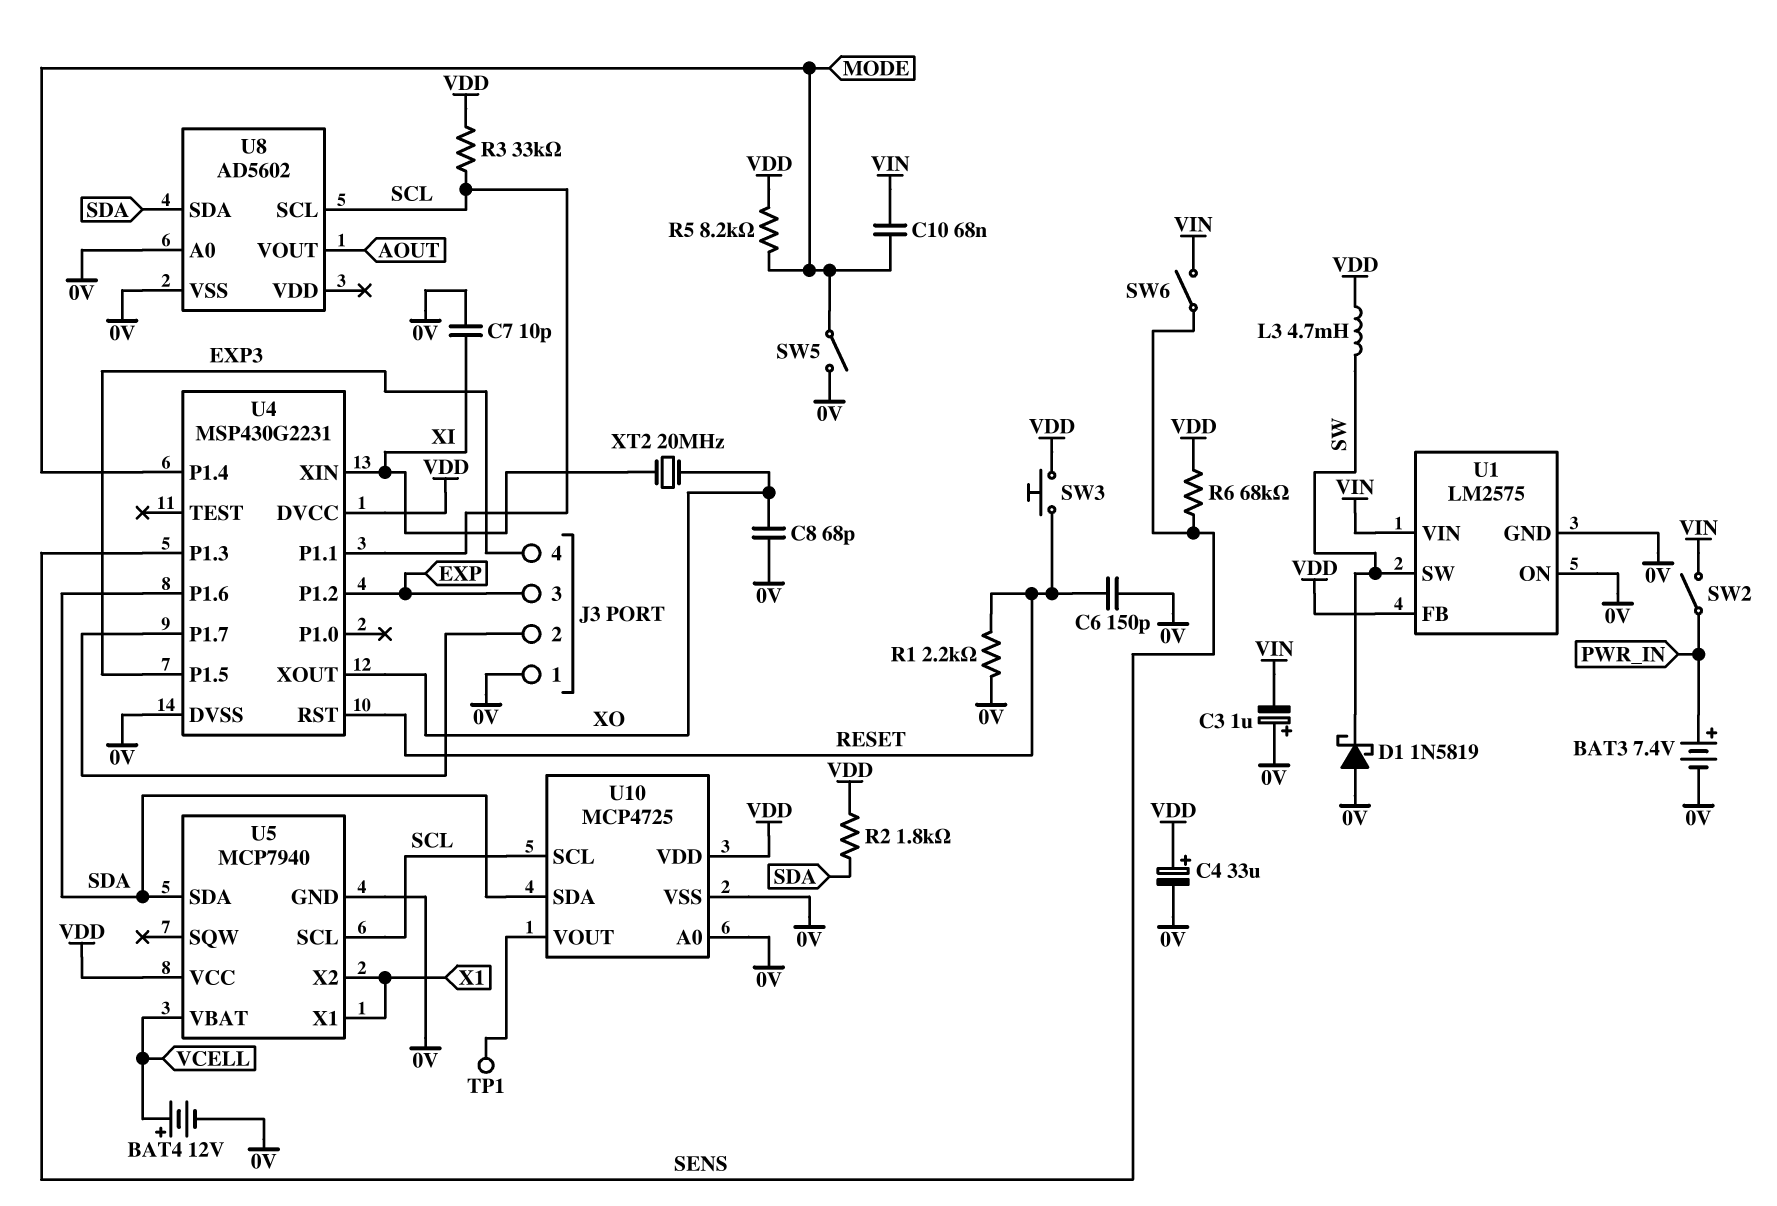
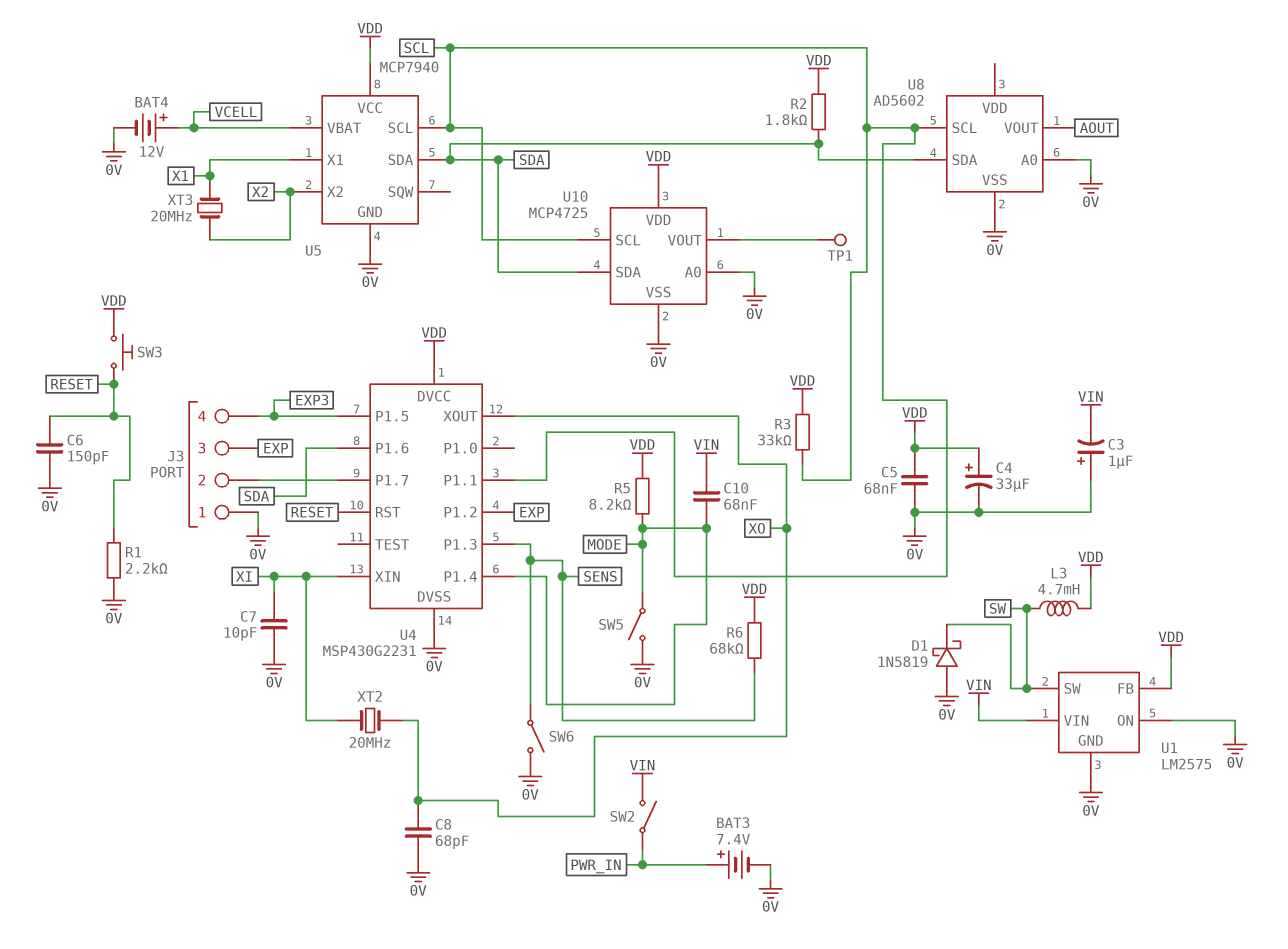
C5: none -> 68nF (0V, VDD)
SW6: switch (SENS, VIN) -> switch (0V, SENS)
U5 pin X2: X1 -> X2
XT3: none -> 20MHz (X1, X2)

